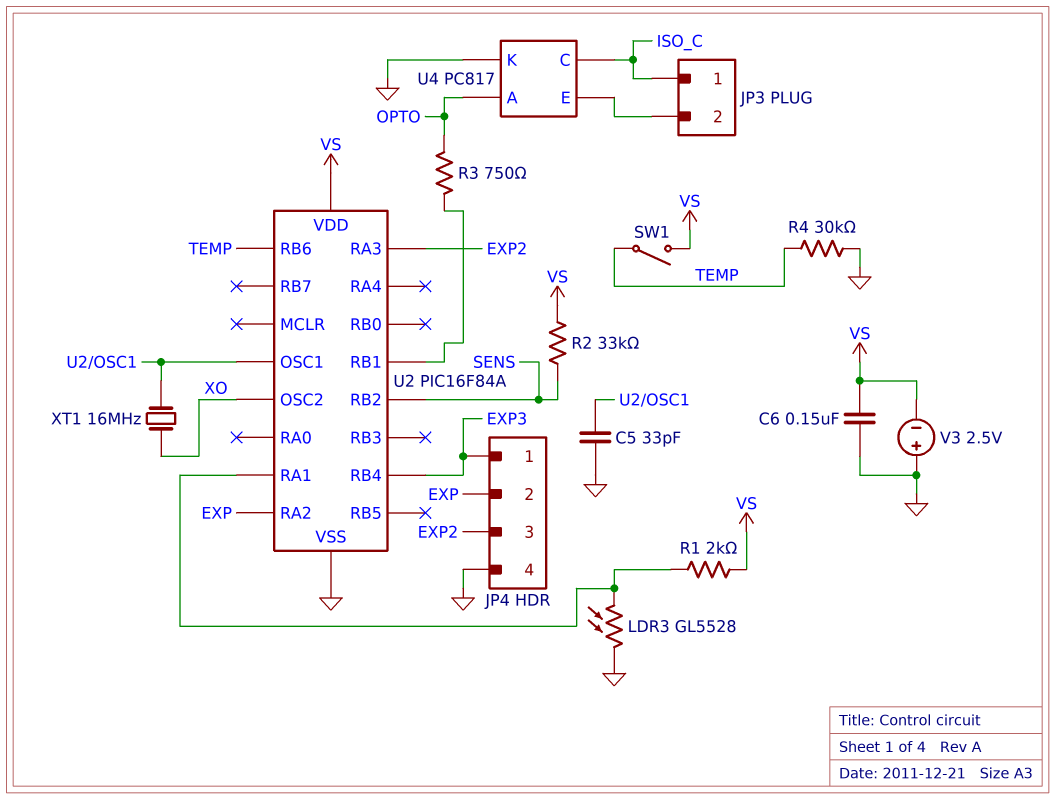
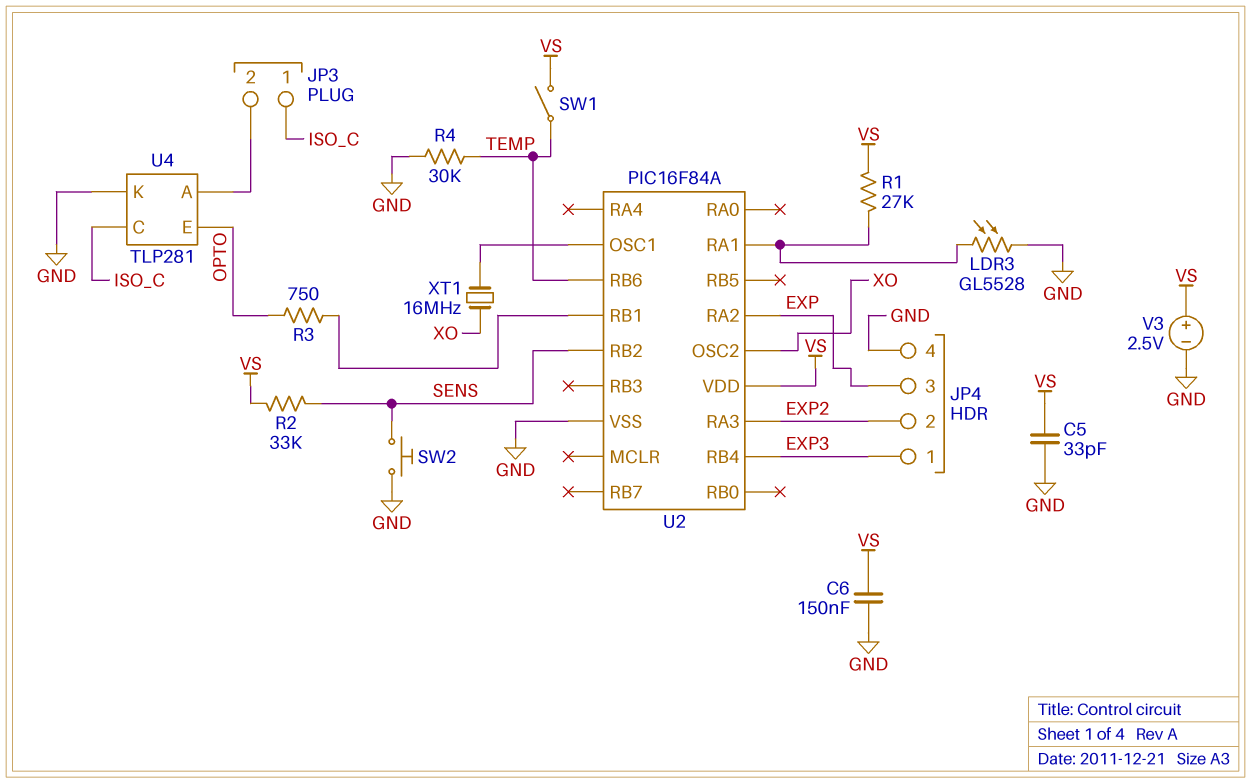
C5: 33pF (GND, U2/OSC1) -> 33pF (GND, VS)
JP4 pin 2: EXP -> EXP2
JP4 pin 3: EXP2 -> EXP
R1: 2k (U2/RA1, VS) -> 27k (U2/RA1, VS)
SW2: none -> button (GND, SENS)
U4: PC817 -> TLP281
U4 pin A: OPTO -> JP3/2
U4 pin E: JP3/2 -> OPTO
V3: 2.5V (plus GND, minus VS) -> 2.5V (plus VS, minus GND)

